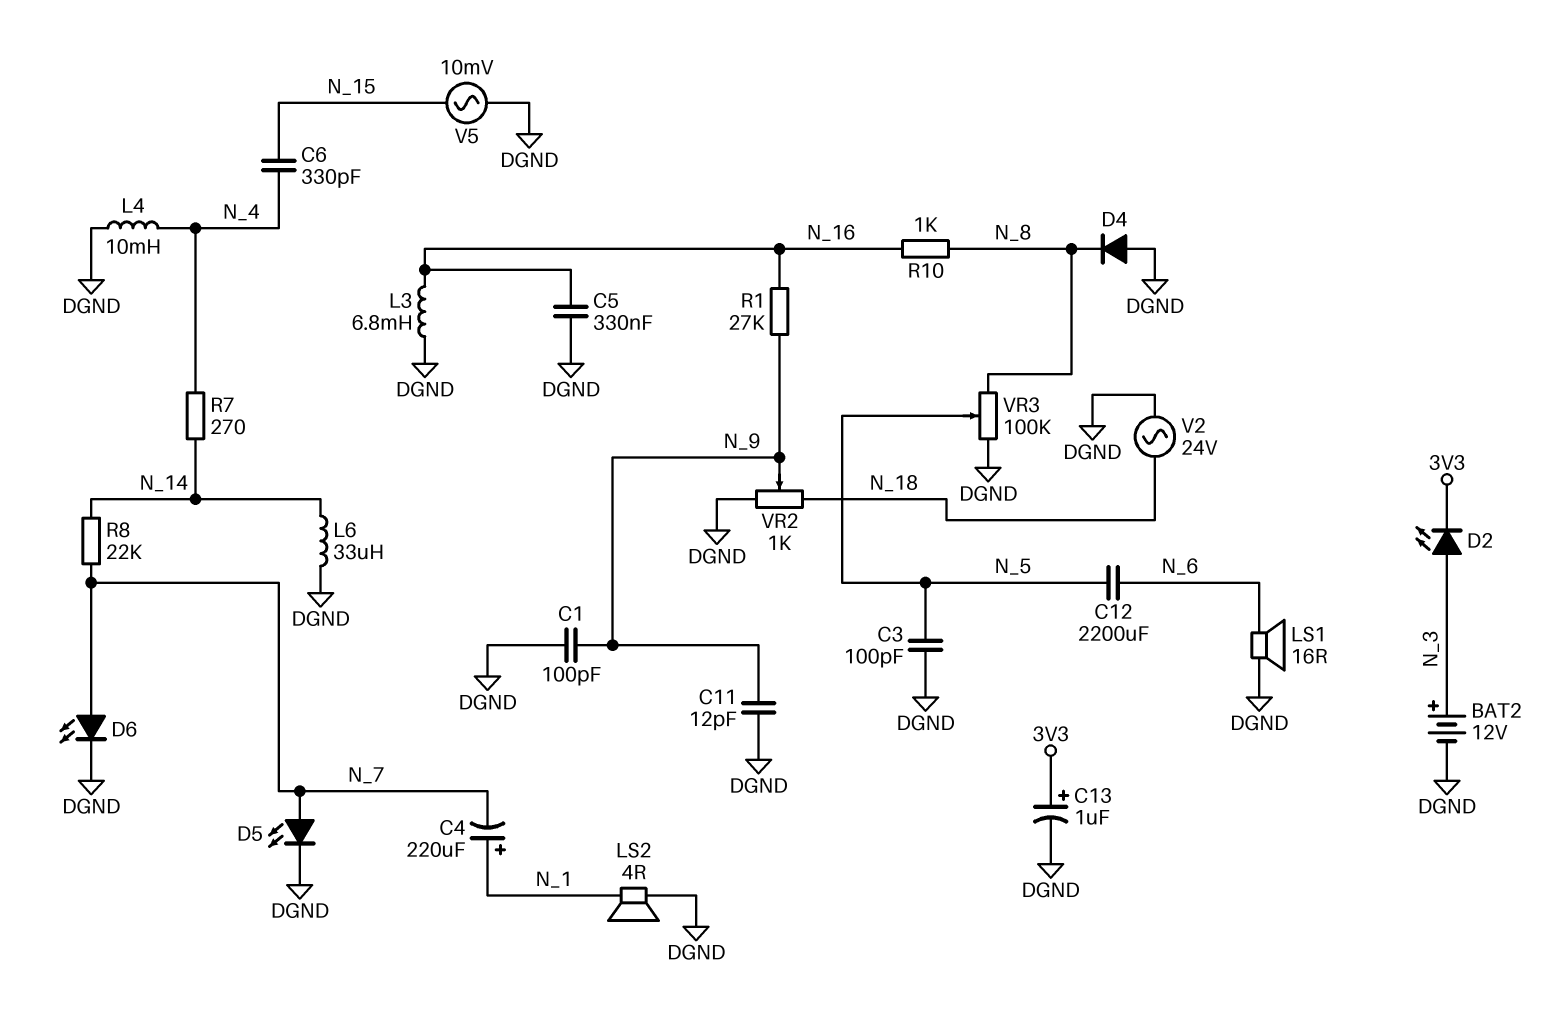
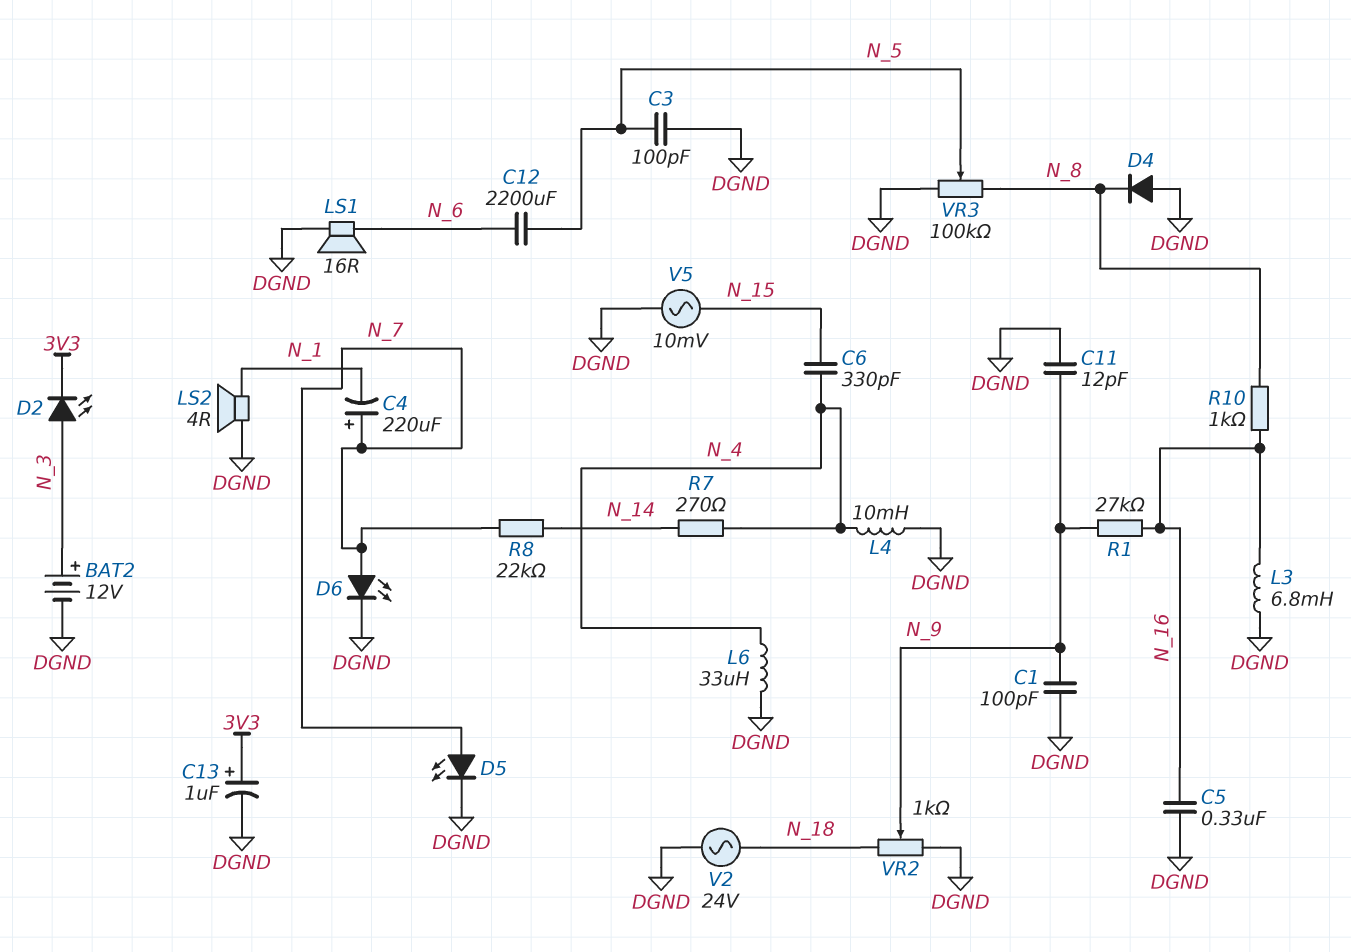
C4: 220uF (plus N_1, minus N_7) -> 220uF (plus N_7, minus N_1)
L6: 33uH (DGND, N_14) -> 33uH (DGND, N_4)

